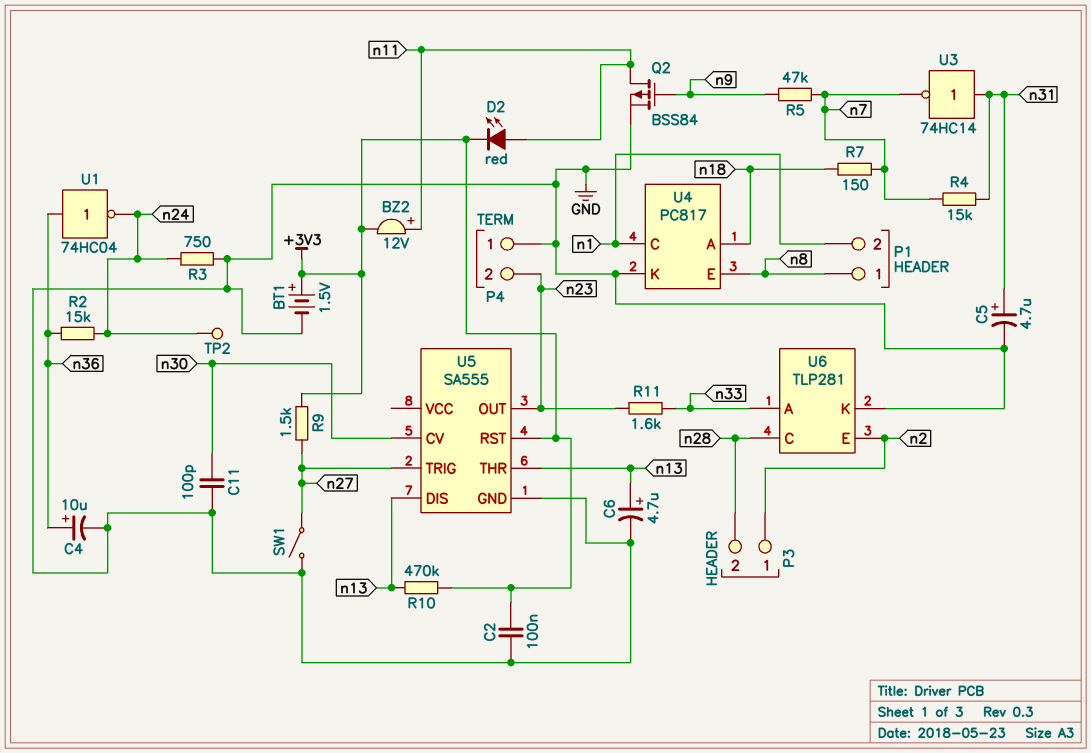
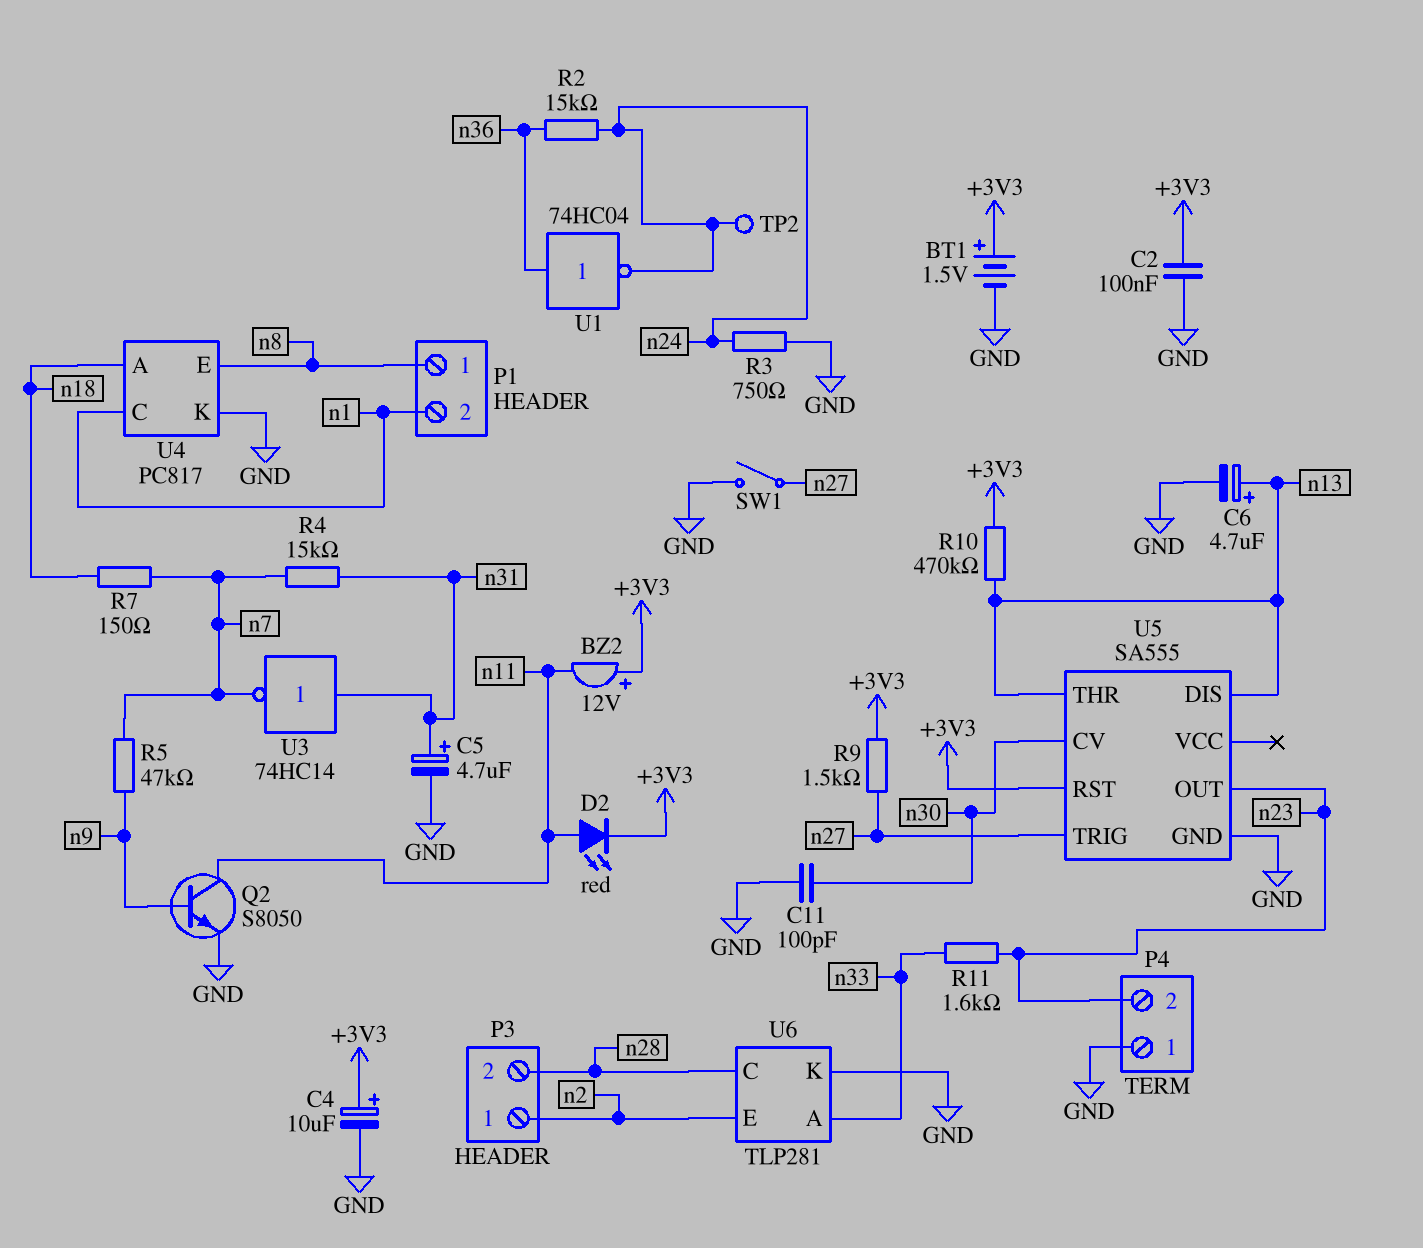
BZ2: buzzer 12V (plus n11, minus +3V3) -> buzzer 12V (plus +3V3, minus n11)
C4: 10uF (plus n36, minus GND) -> 10uF (plus +3V3, minus GND)
Q2: PMOS BSS84 (G n9, D n11, S GND) -> NPN S8050 (B n9, C n11, E GND)

